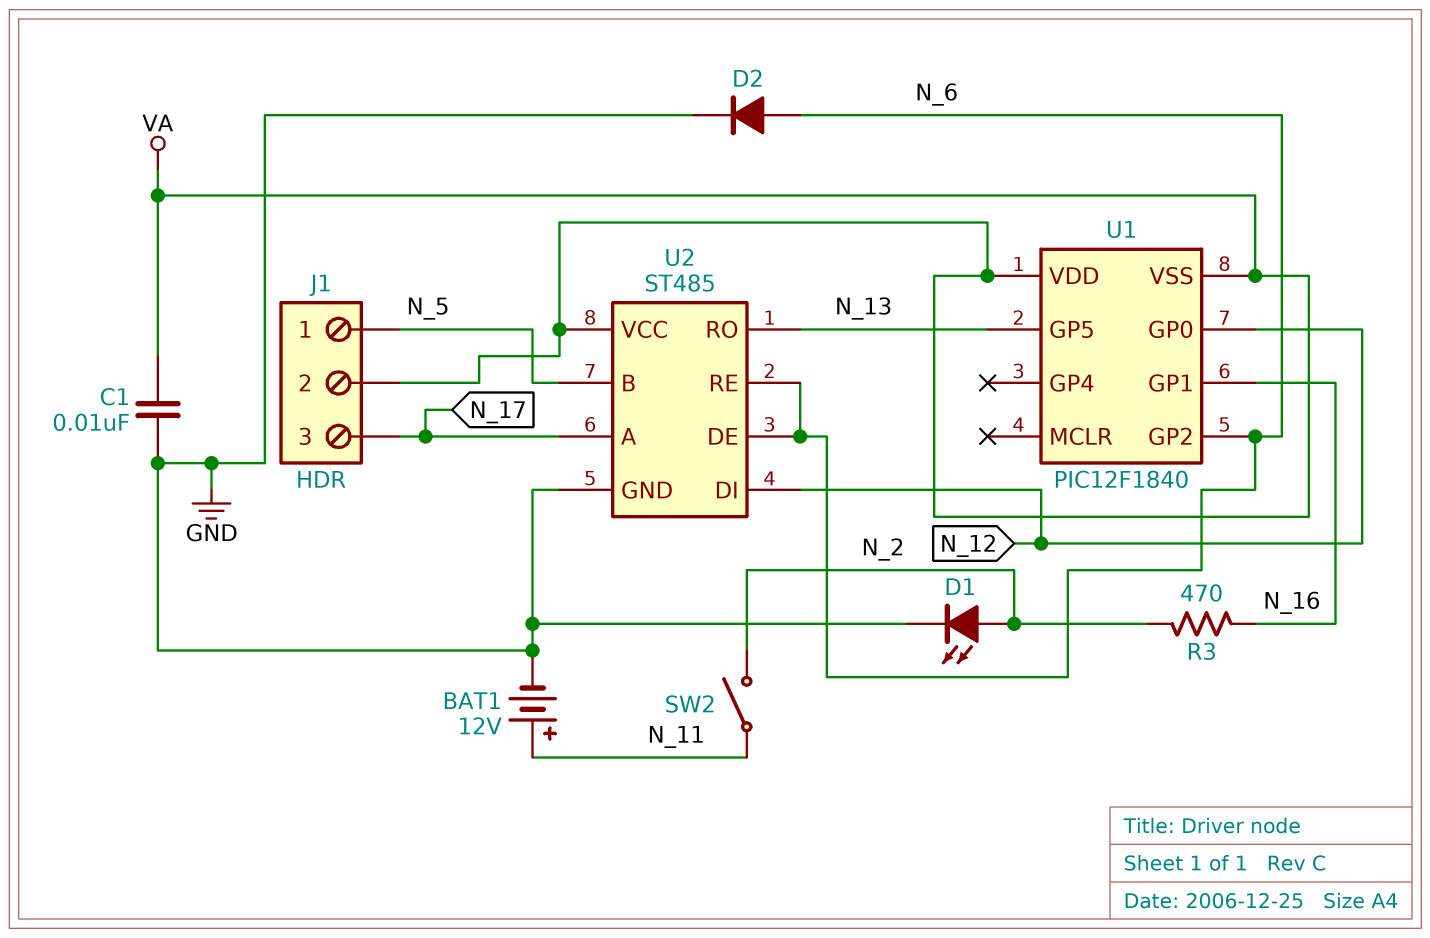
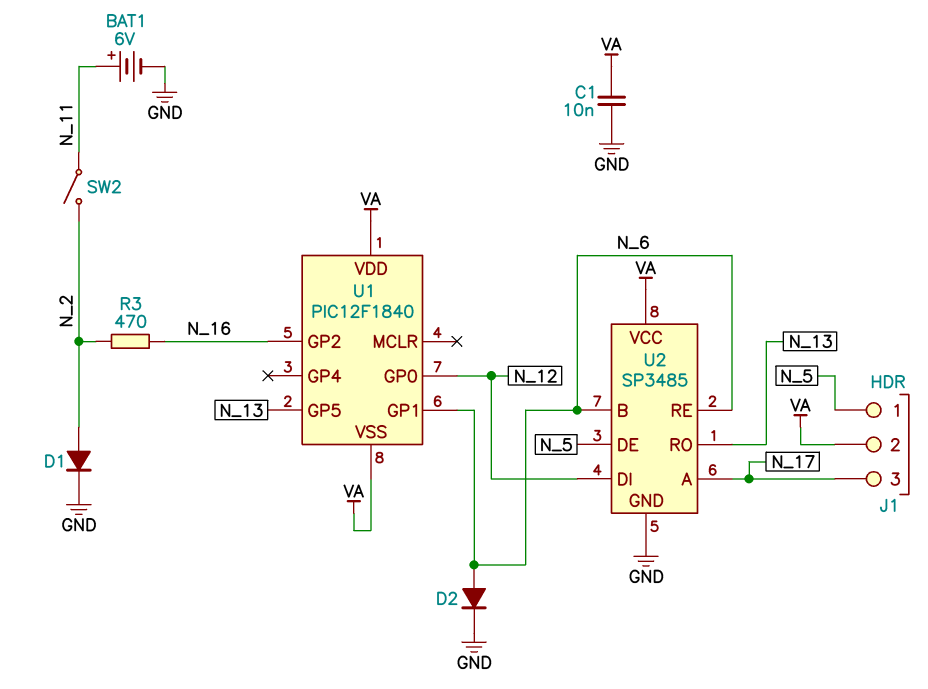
BAT1: 12V (plus N_11, minus GND) -> 6V (plus N_11, minus GND)
D1: LED (A N_2, K GND) -> diode (A N_2, K GND)
U1 pin GP1: N_16 -> N_6
U1 pin GP2: N_6 -> N_16
U2: ST485 -> SP3485
U2 pin B: N_5 -> N_6
U2 pin DE: N_6 -> N_5

